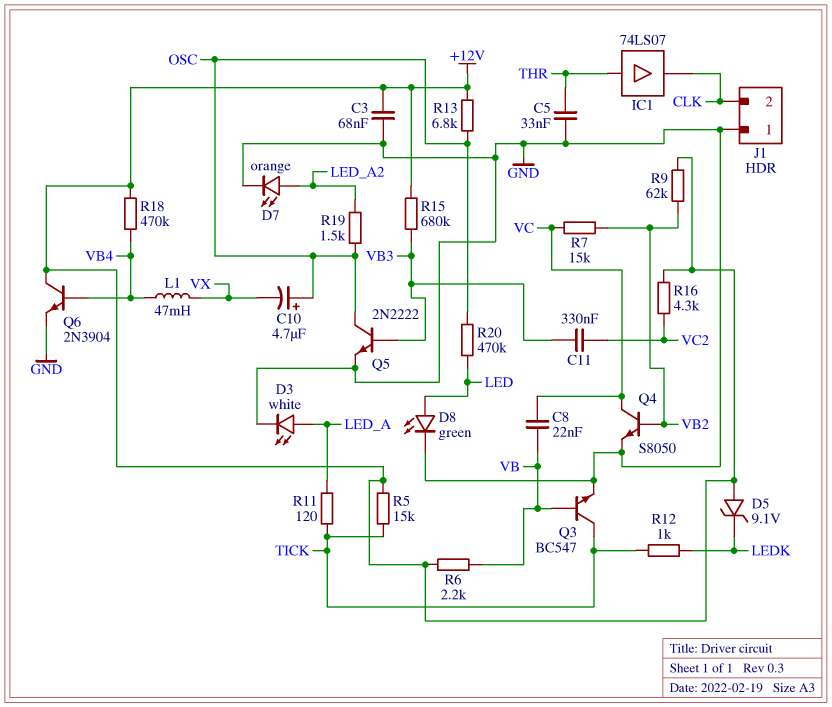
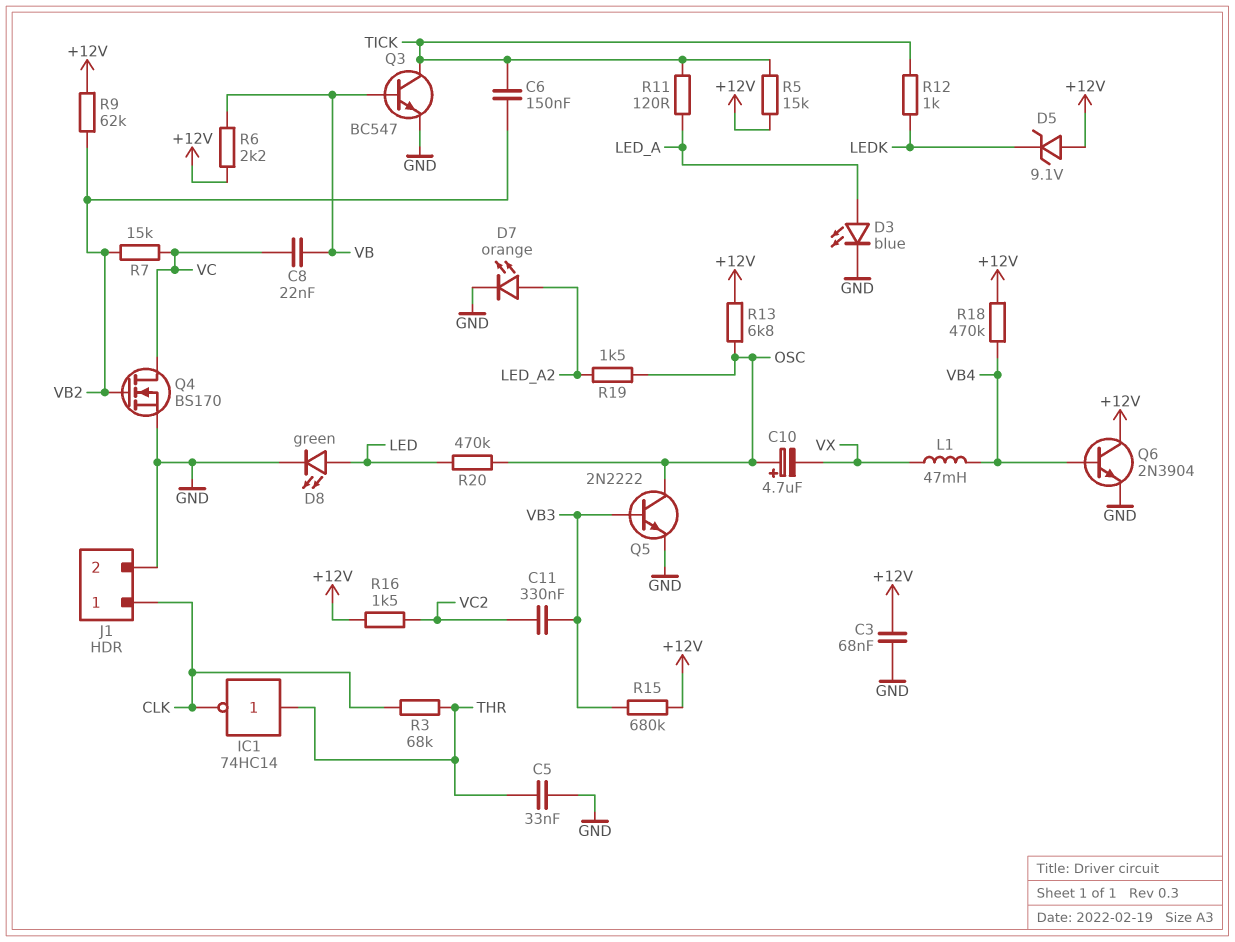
C6: none -> 150nF (TICK, VB2)
D3: LED white (A LED_A, K GND) -> LED blue (A LED_A, K GND)
IC1: buffer 74LS07 (in THR, out CLK) -> NOT 74HC14 (in THR, out CLK)
J1 pin 1: GND -> CLK
J1 pin 2: CLK -> GND
Q4: NPN S8050 (B VB2, C VC, E GND) -> NMOS BS170 (G VB2, D VC, S GND)
R3: none -> 68k (CLK, THR)
R16: 4.3k (+12V, VC2) -> 1.5k (+12V, VC2)

